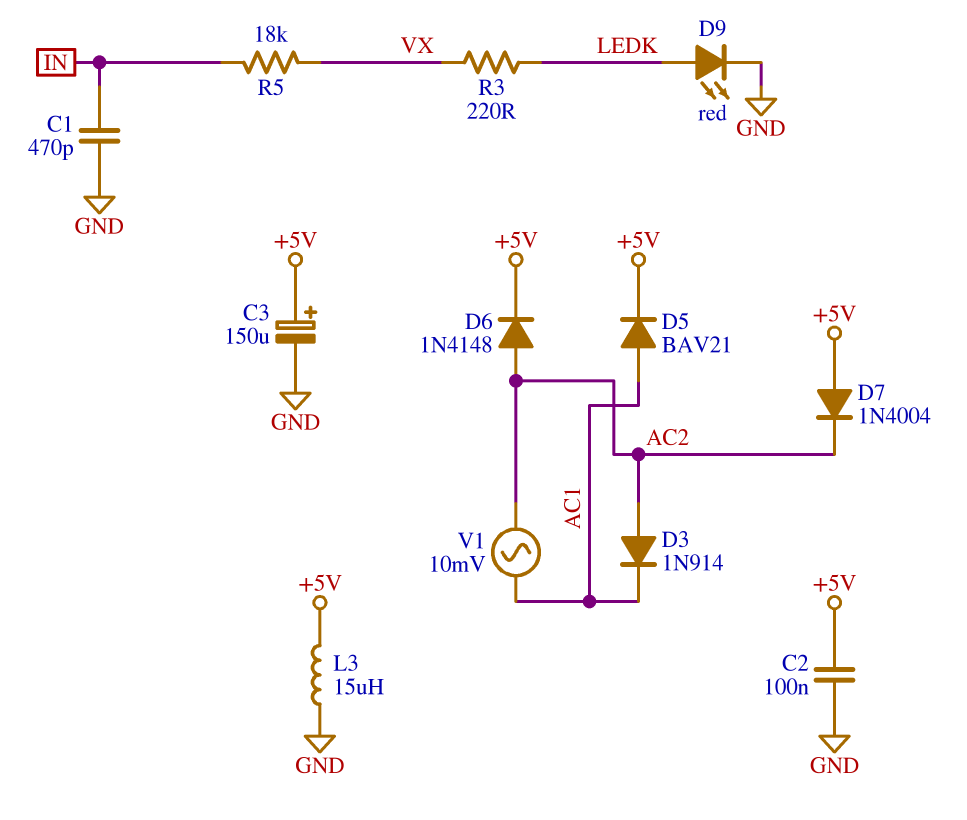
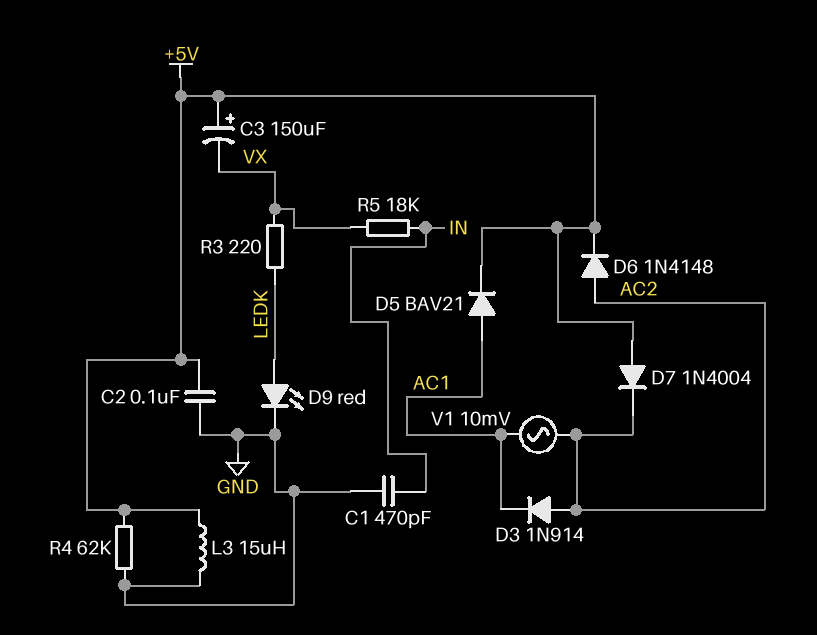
C3: 150uF (plus +5V, minus GND) -> 150uF (plus +5V, minus VX)
R4: none -> 62k (+5V, GND)

